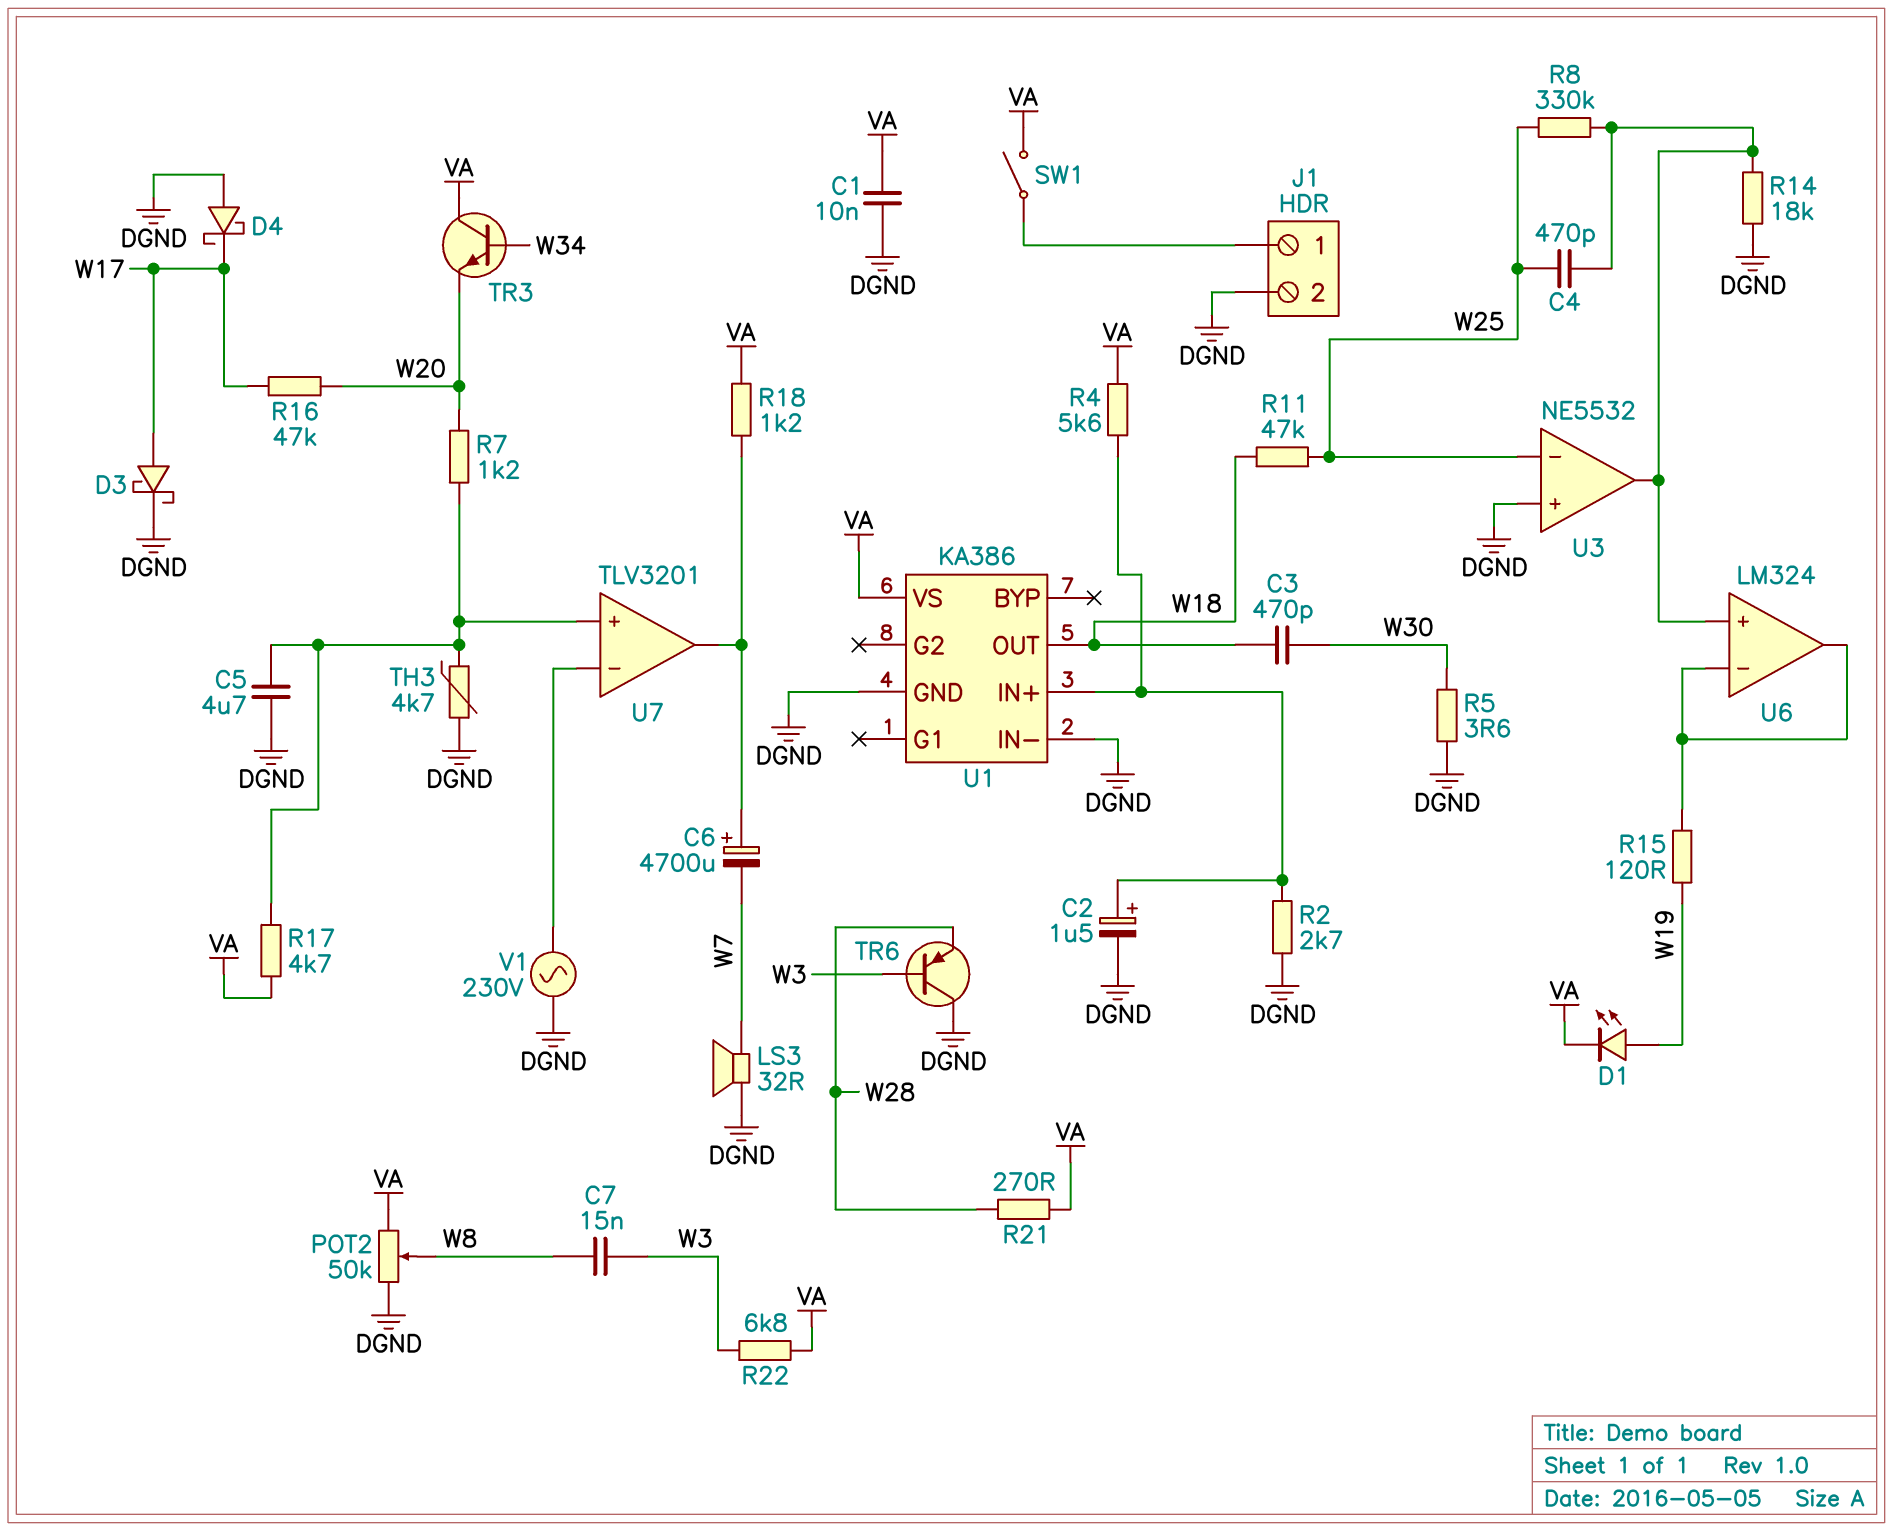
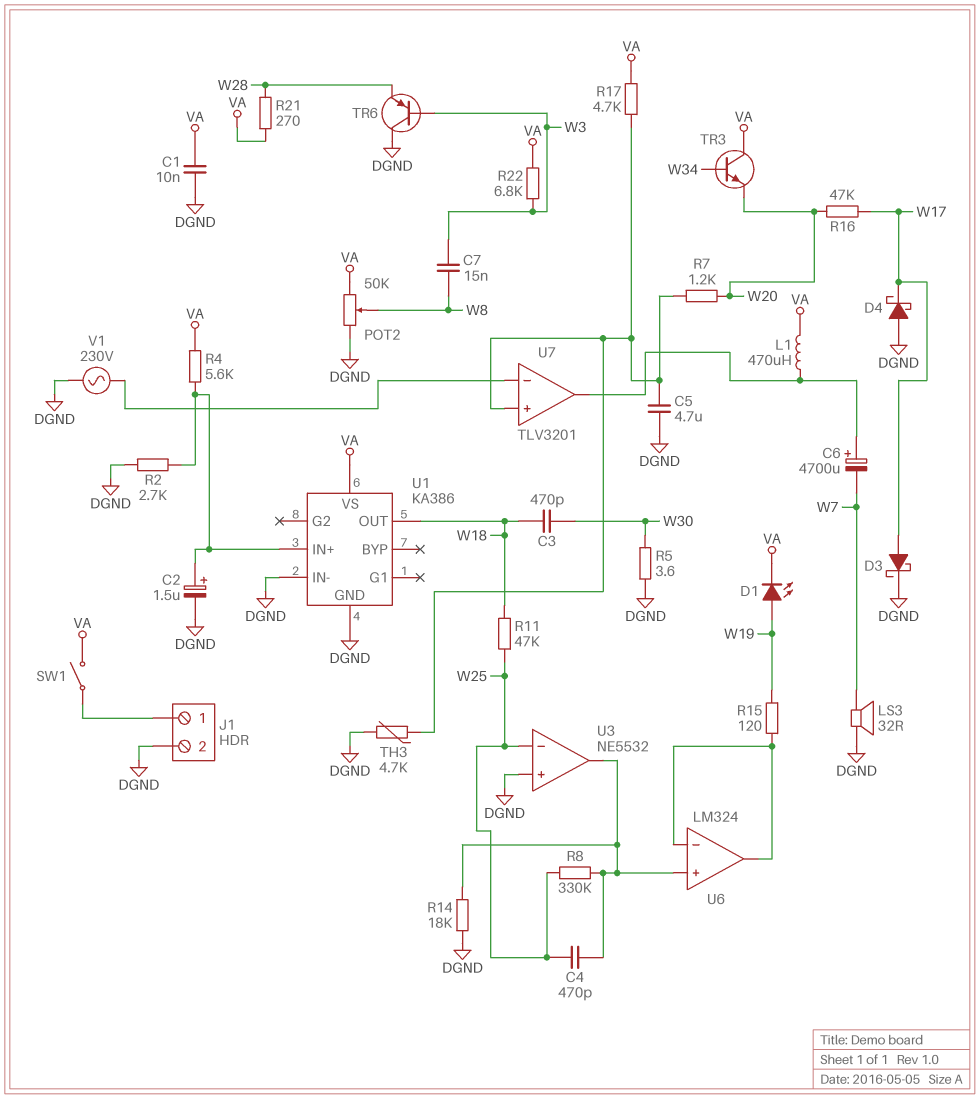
L1: none -> 470uH (U7/out, VA)
R18: 1.2k (U7/out, VA) -> none

